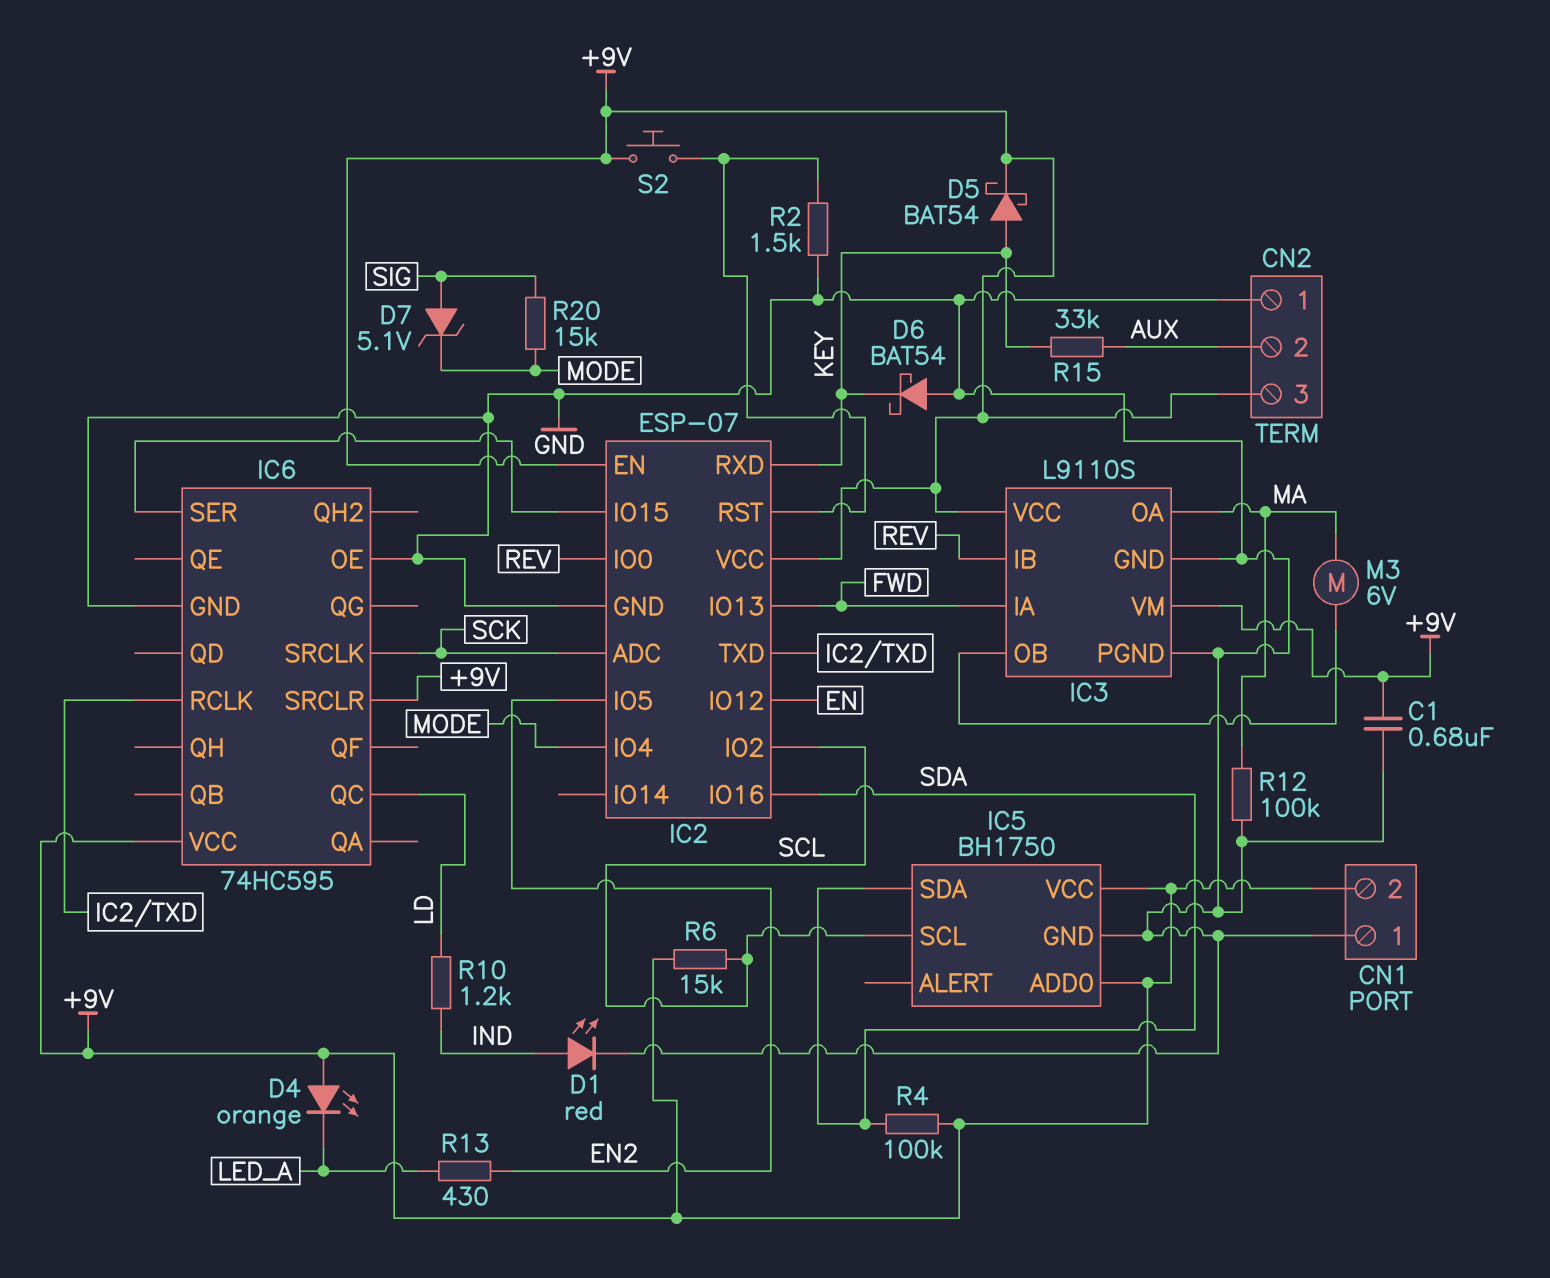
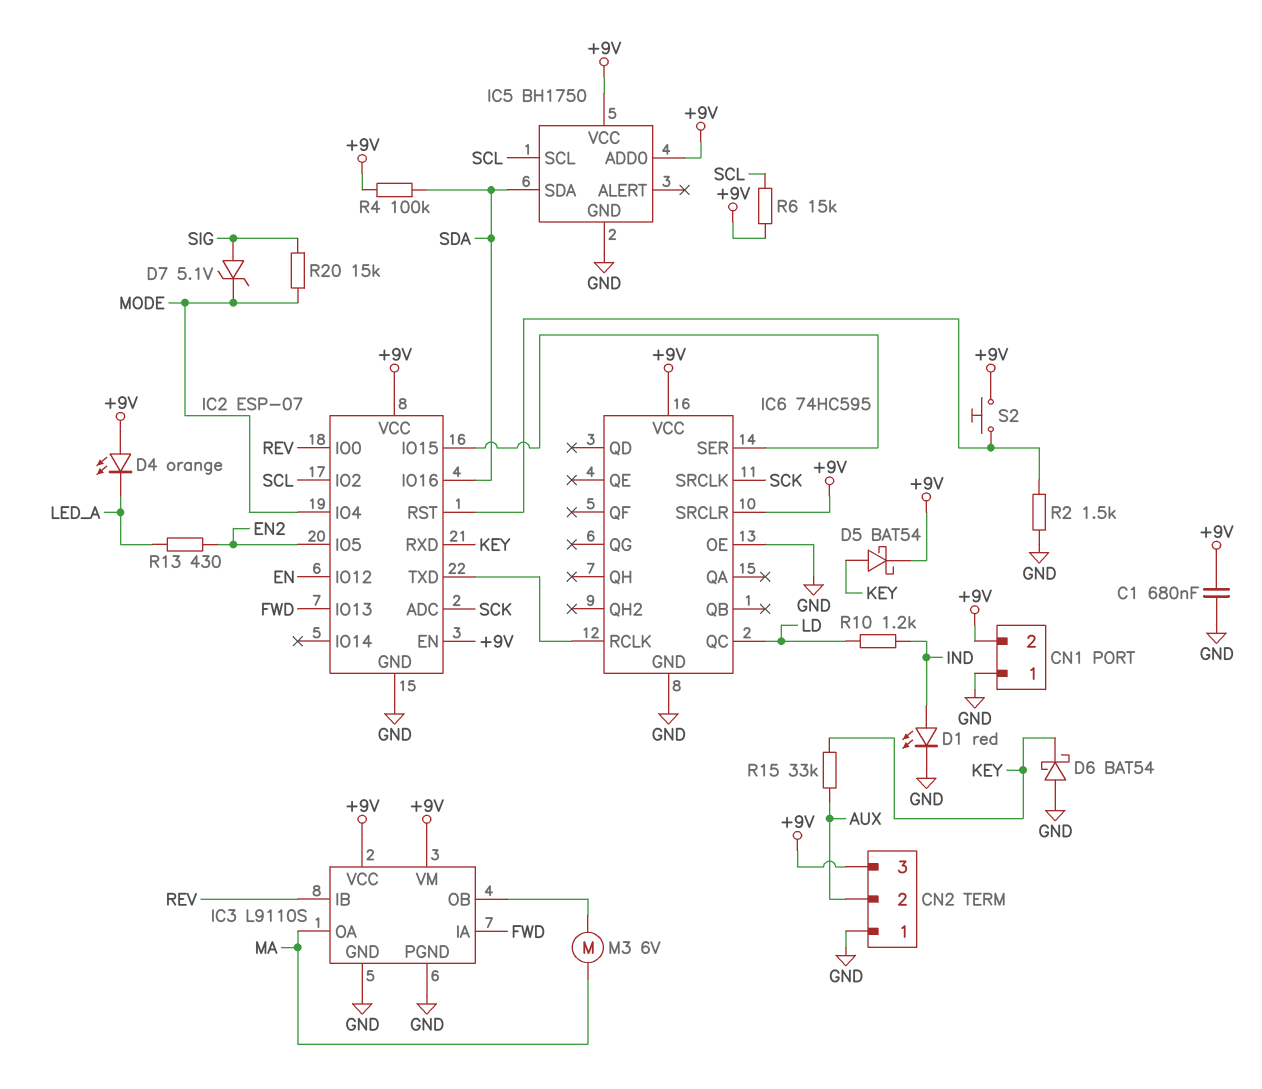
R12: 100k (GND, MA) -> none

